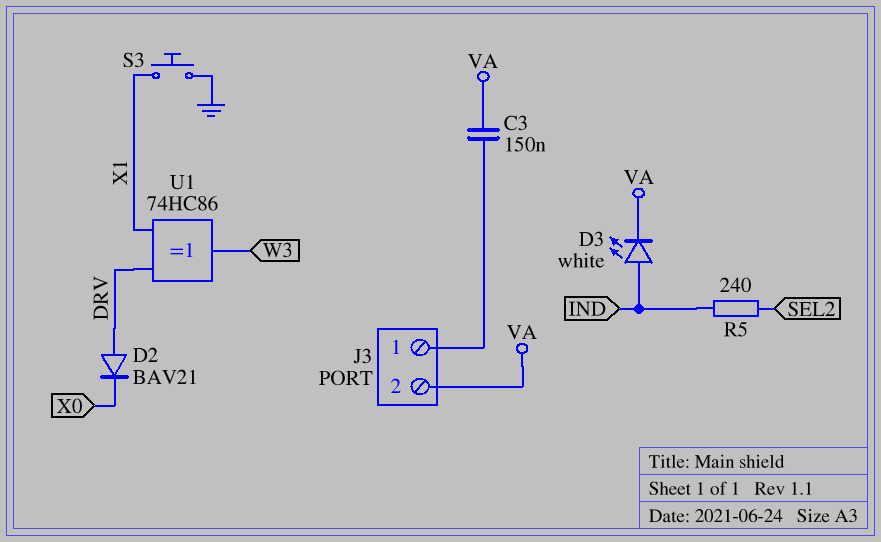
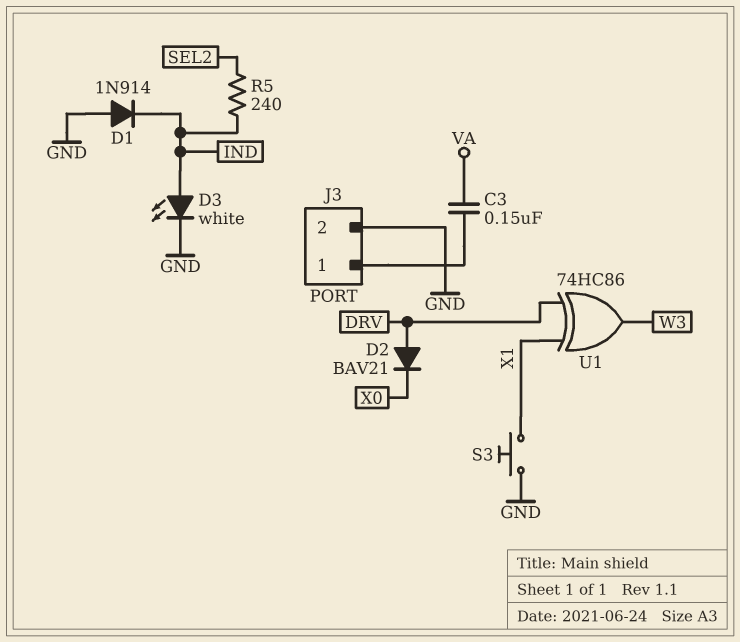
D1: none -> diode 1N914 (A GND, K IND)
D3: LED white (A IND, K VA) -> LED white (A IND, K GND)
J3 pin 2: VA -> GND

